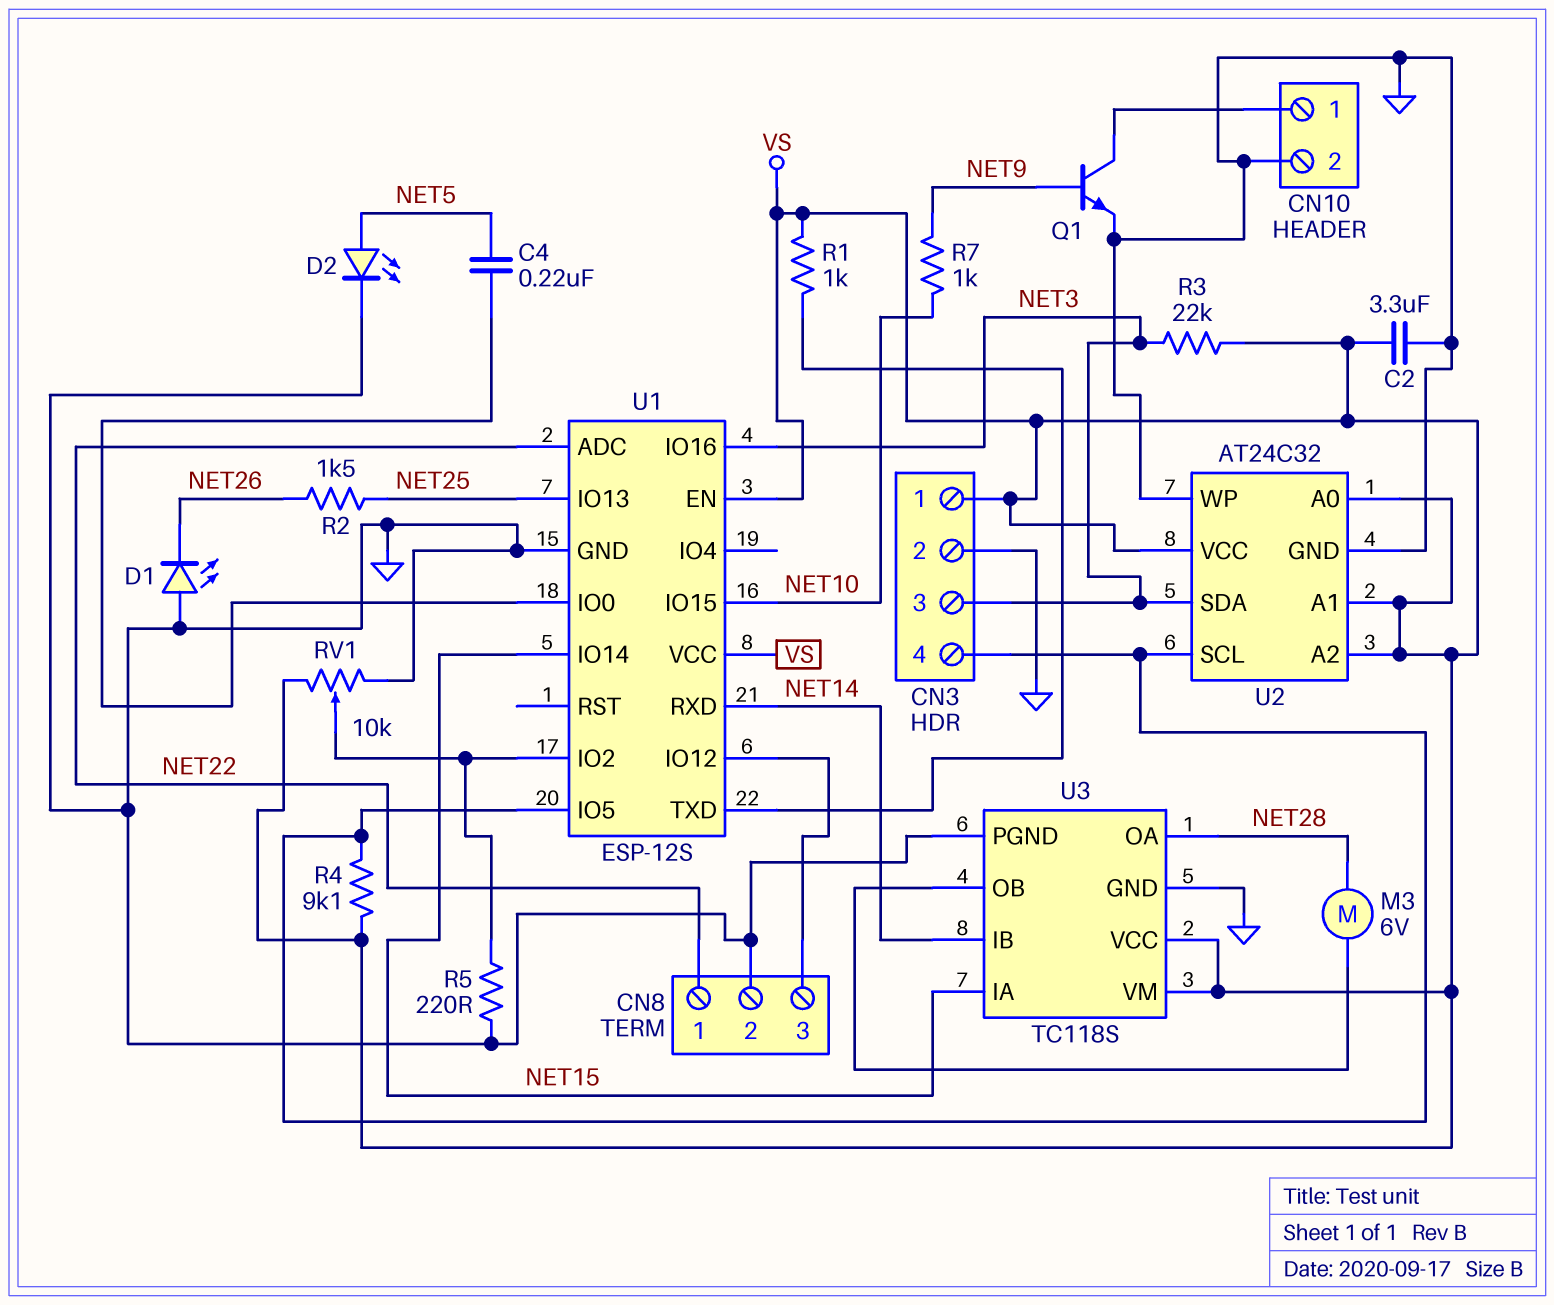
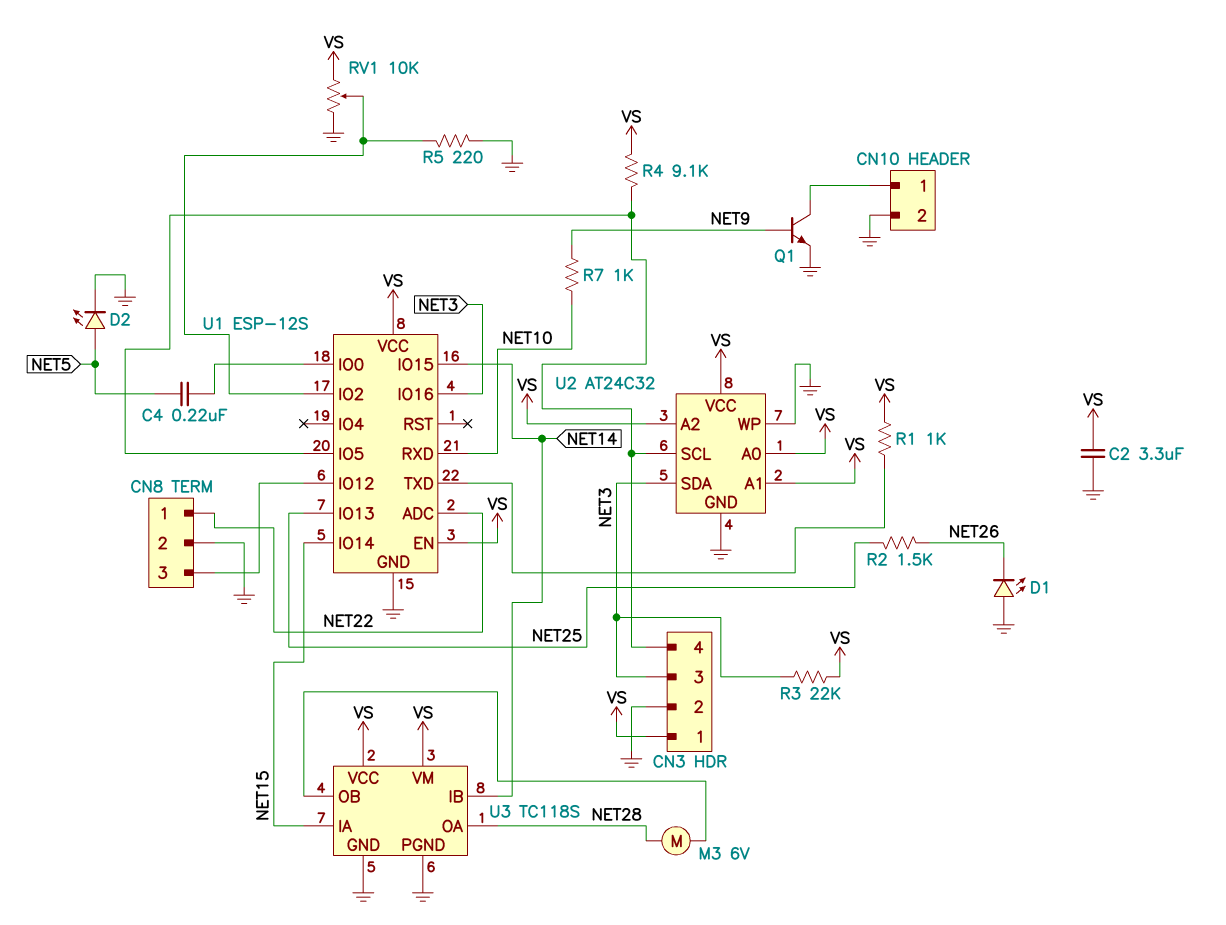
U1 pin IO15: NET10 -> NET14
U1 pin RXD: NET14 -> NET10

